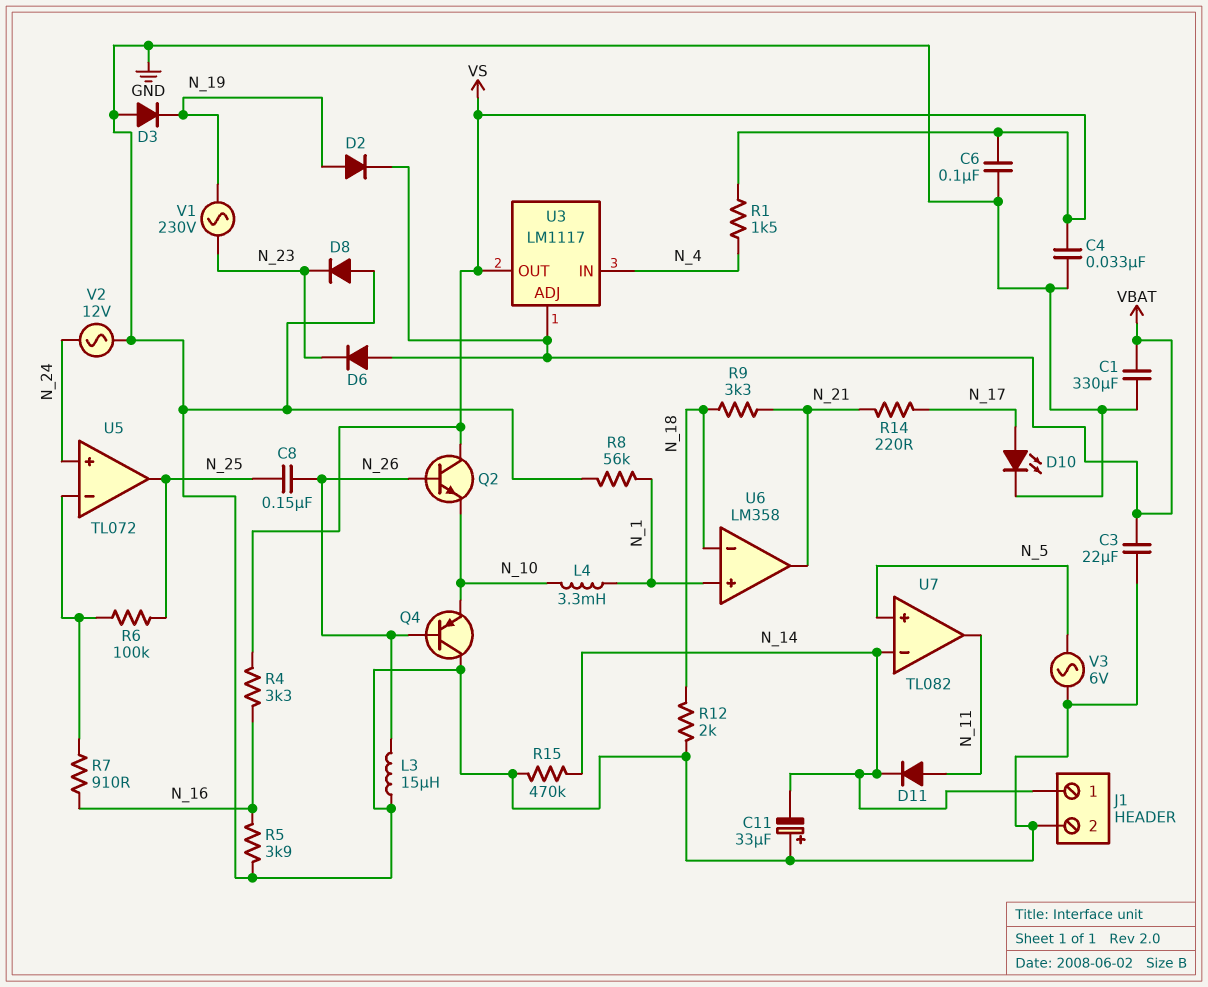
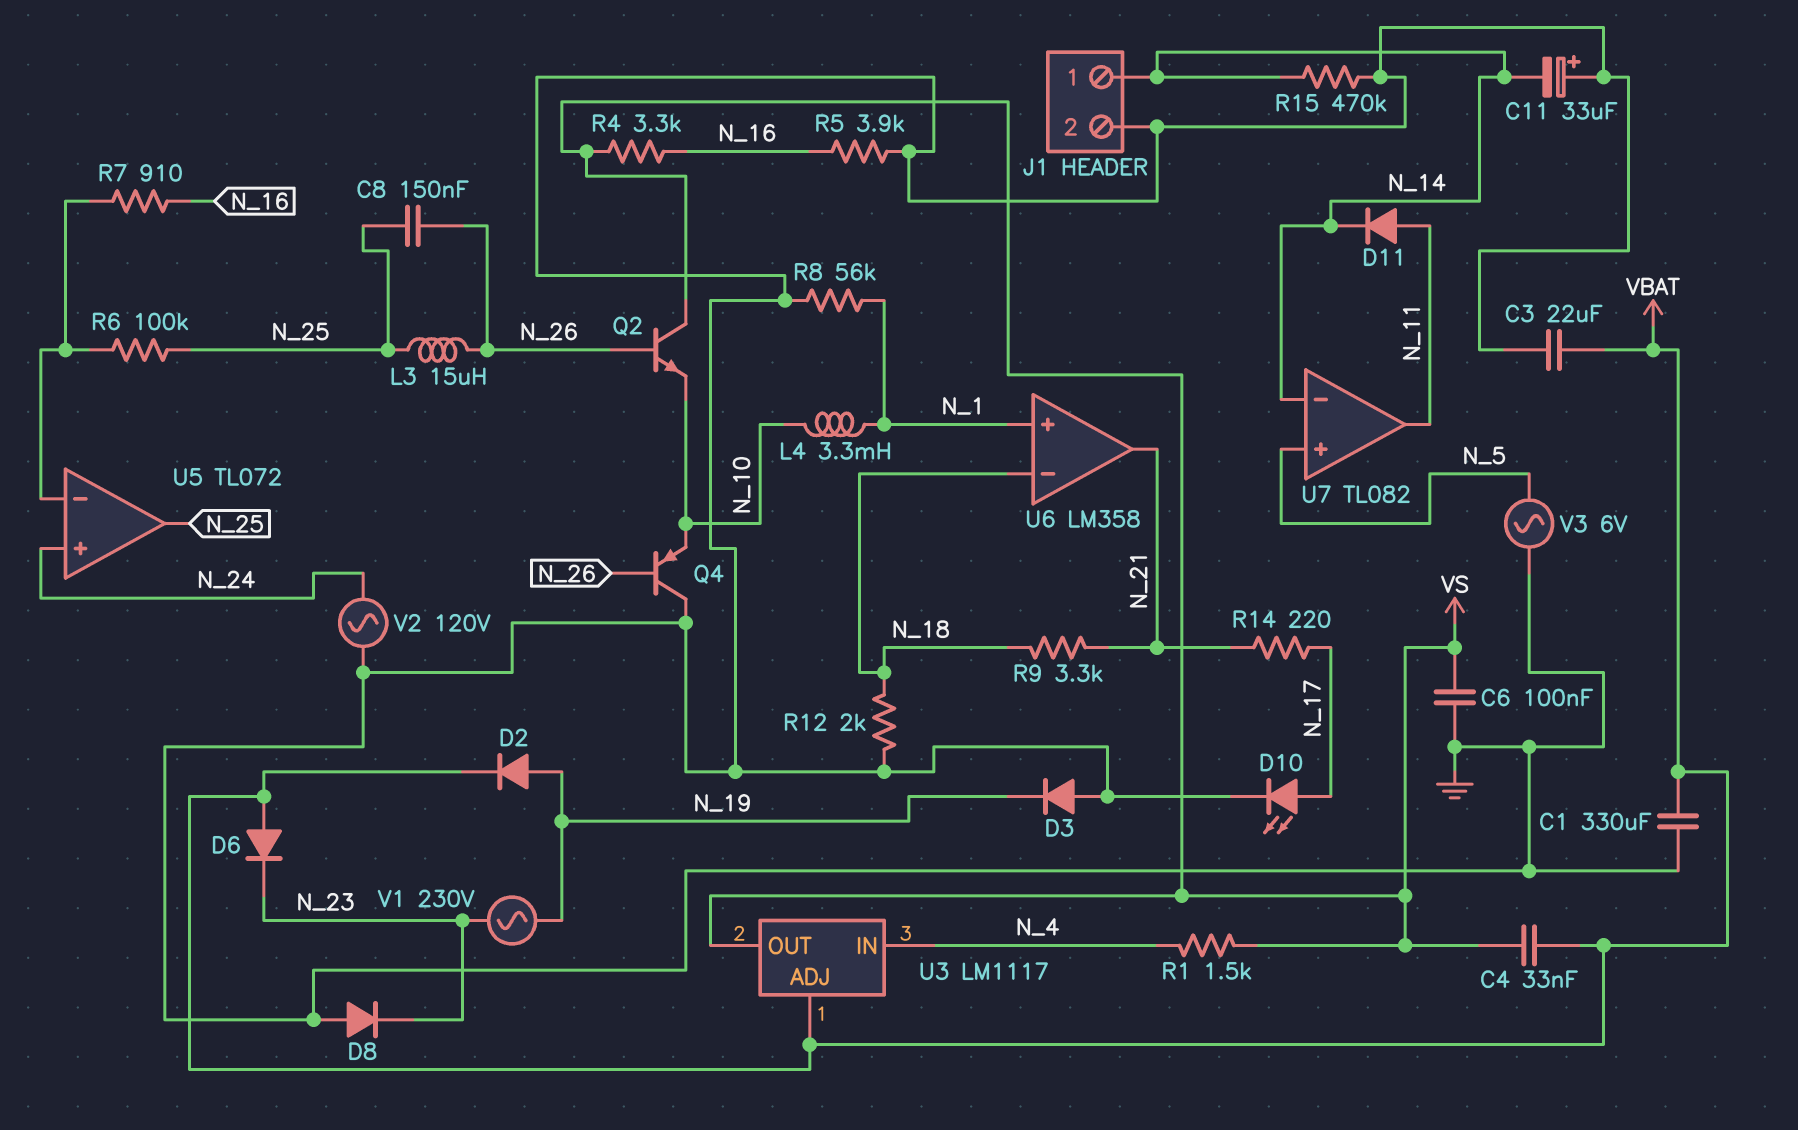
C4: 33nF (GND, VS) -> 33nF (VBAT, VS)
L3: 15uH (GND, N_26) -> 15uH (N_25, N_26)
V2: AC 12V (GND, N_24) -> AC 120V (GND, N_24)

